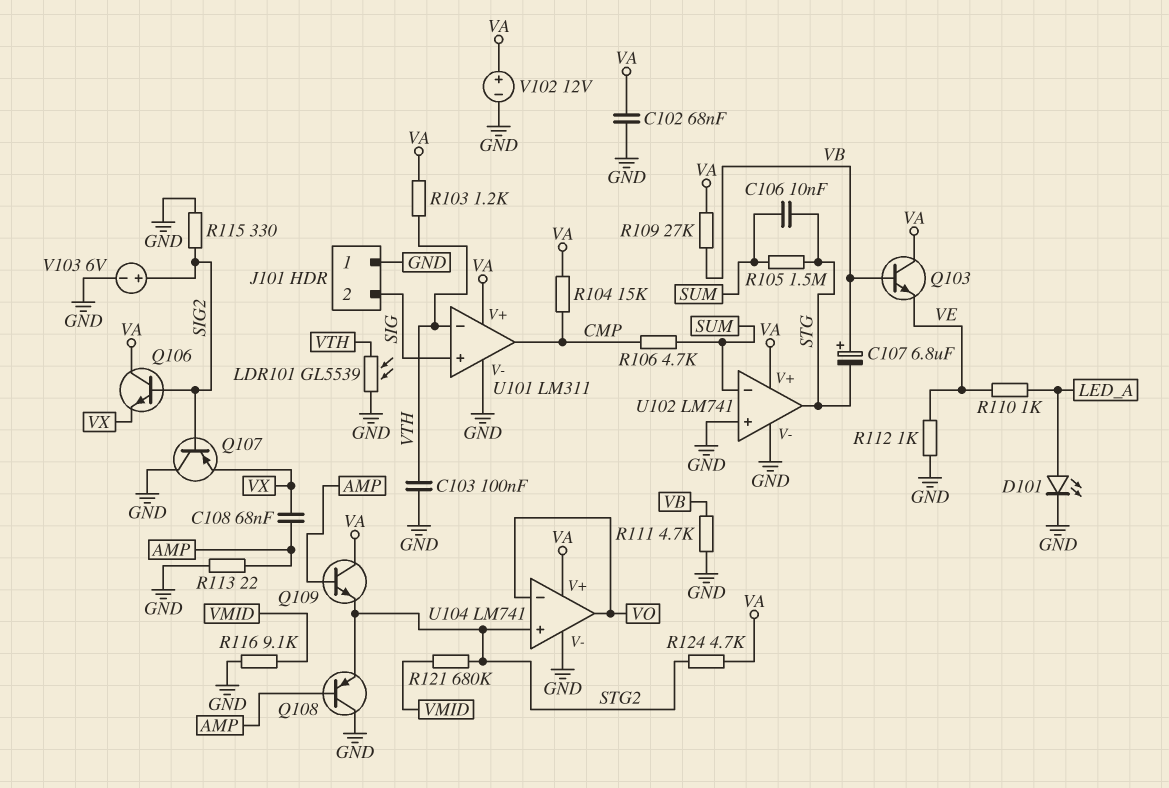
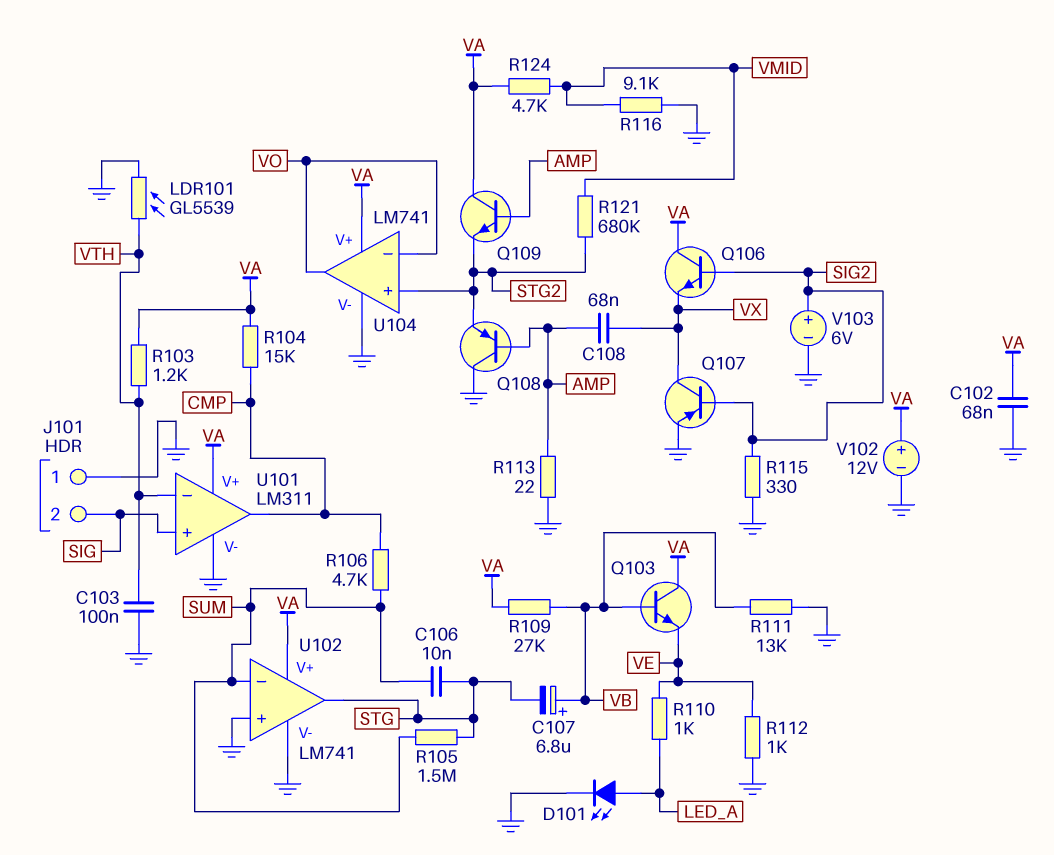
Q107: PNP (B SIG2, C GND, E VX) -> PNP (B SIG2, C VX, E GND)
R111: 4.7k (GND, VB) -> 13k (GND, VB)
R124: 4.7k (STG2, VA) -> 4.7k (VA, VMID)

